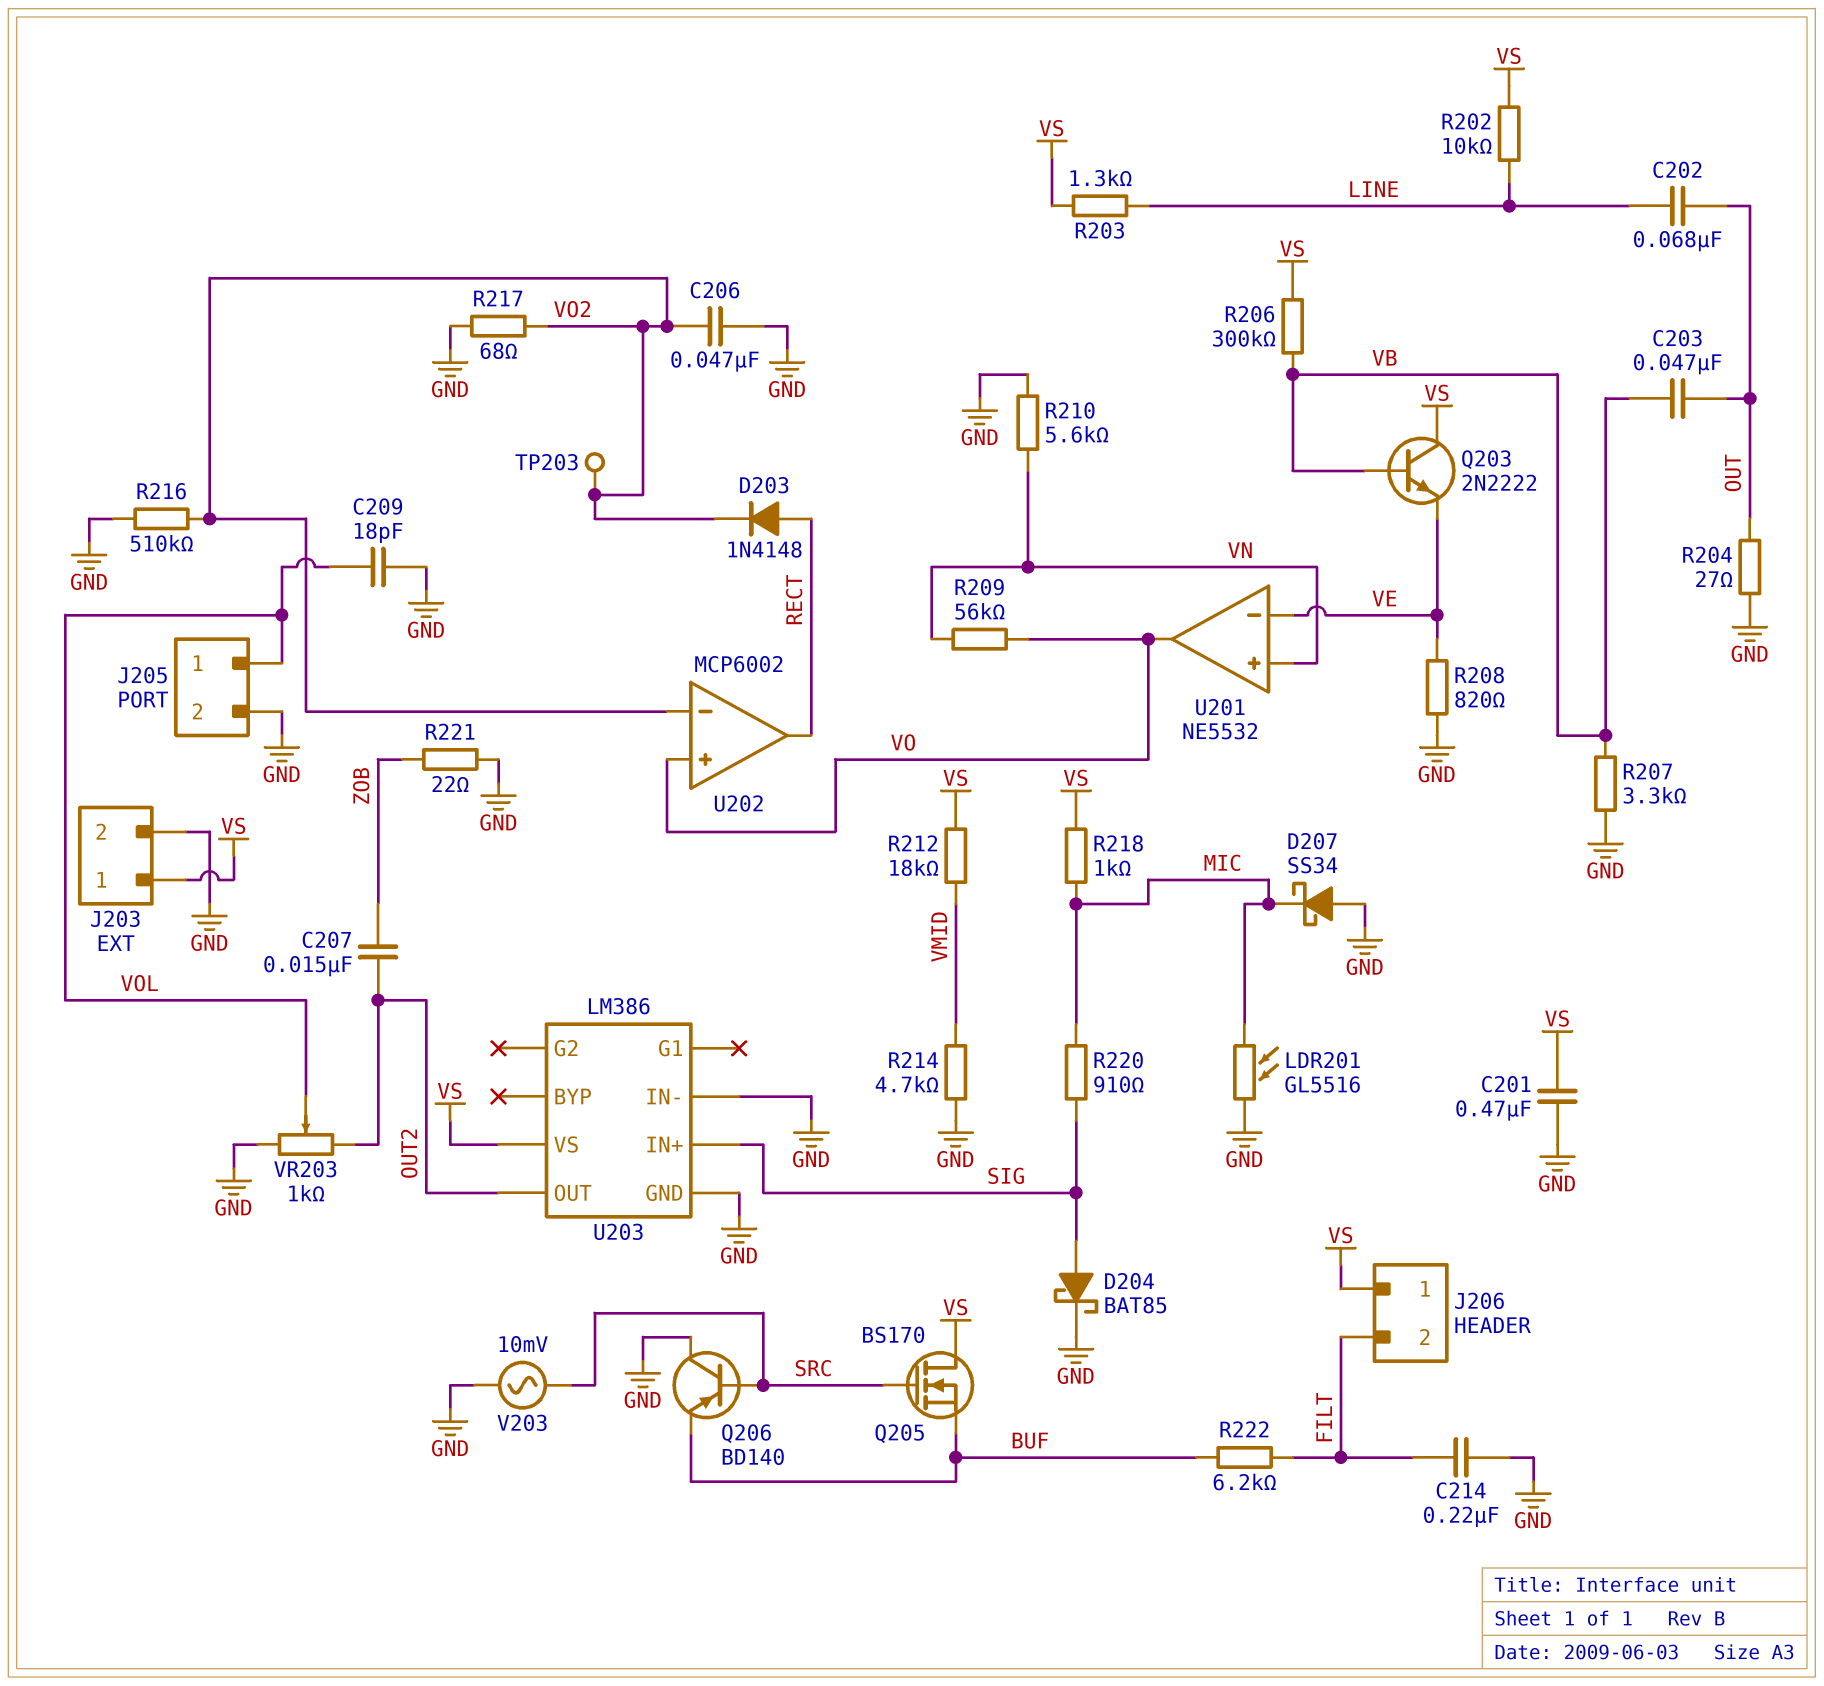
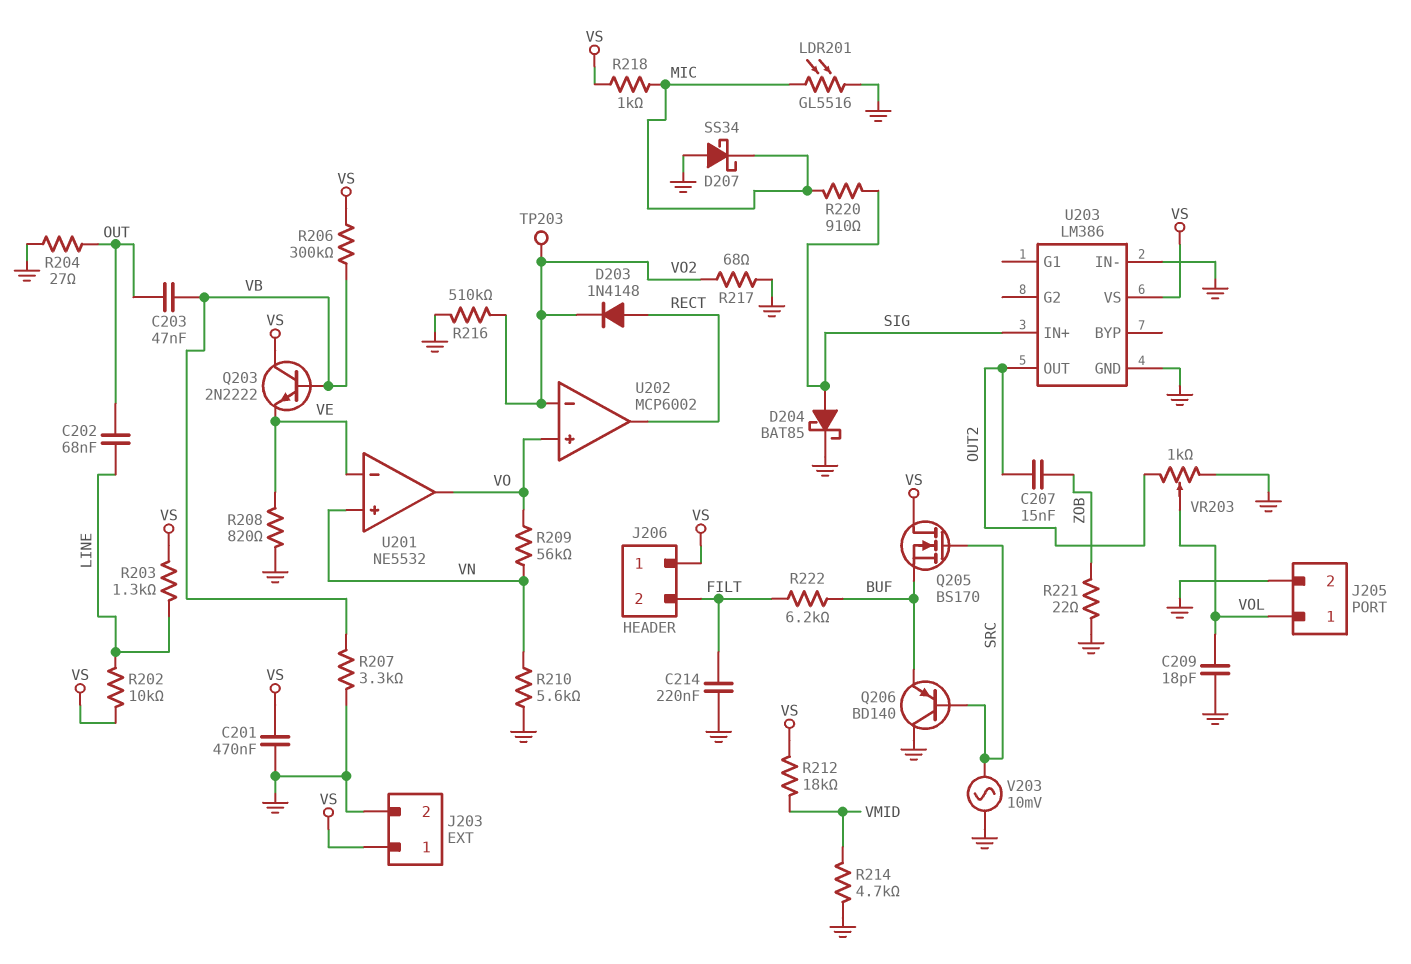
C206: 47nF (GND, VO2) -> none

